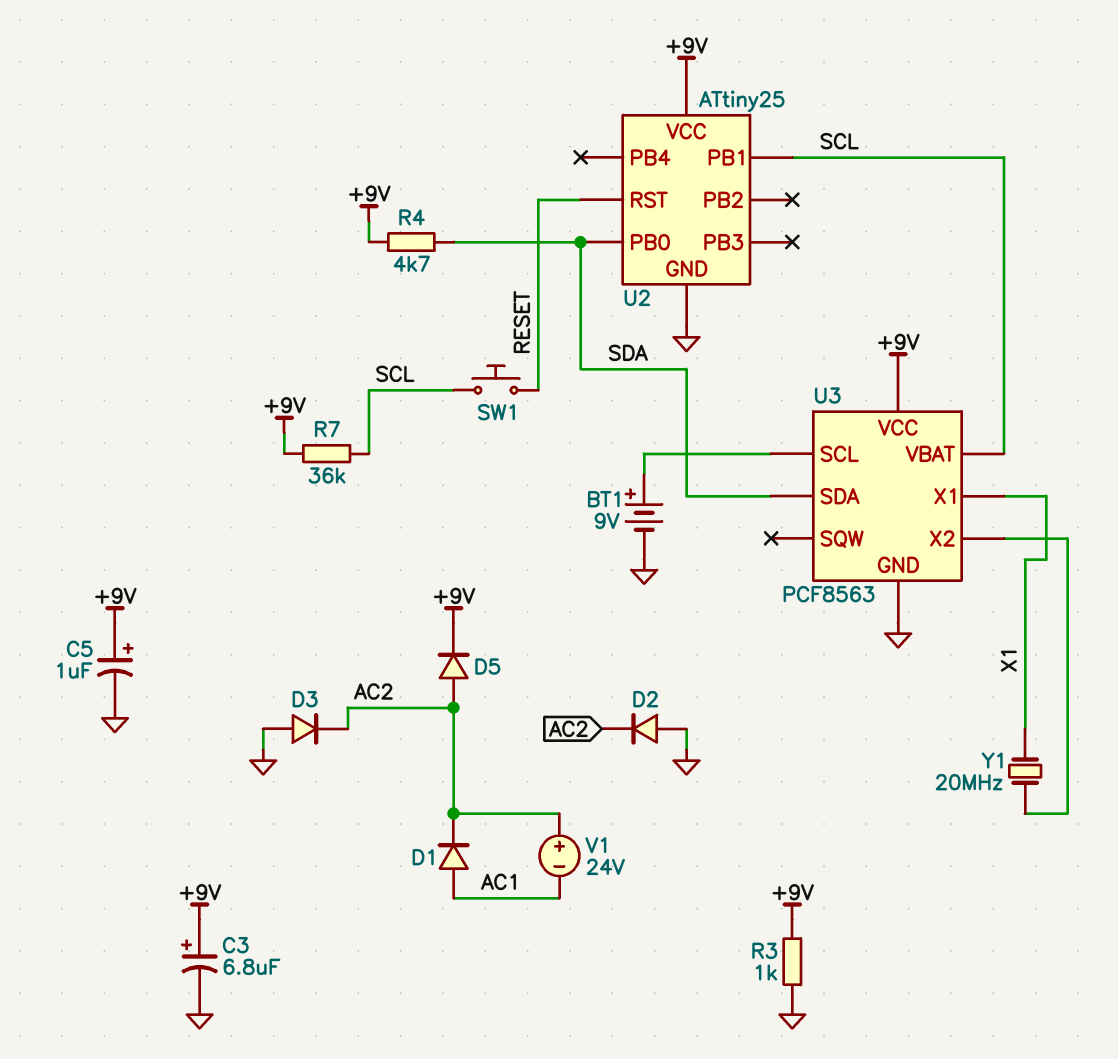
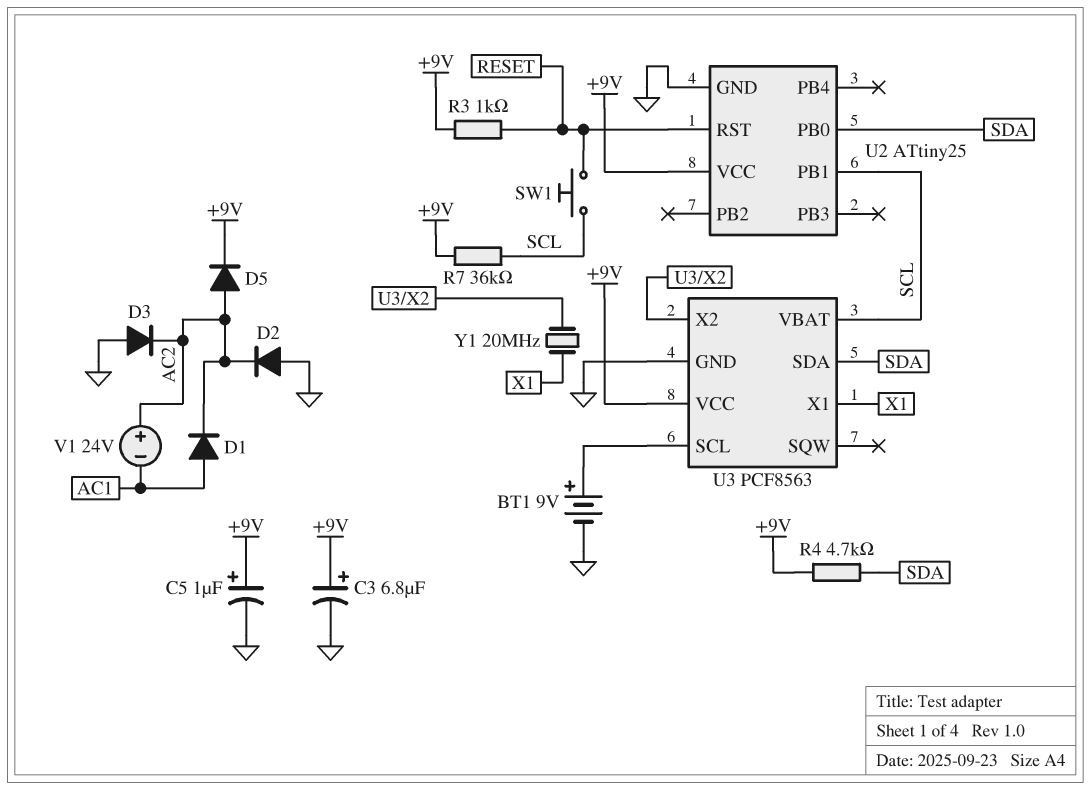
R3: 1k (+9V, GND) -> 1k (+9V, RESET)

